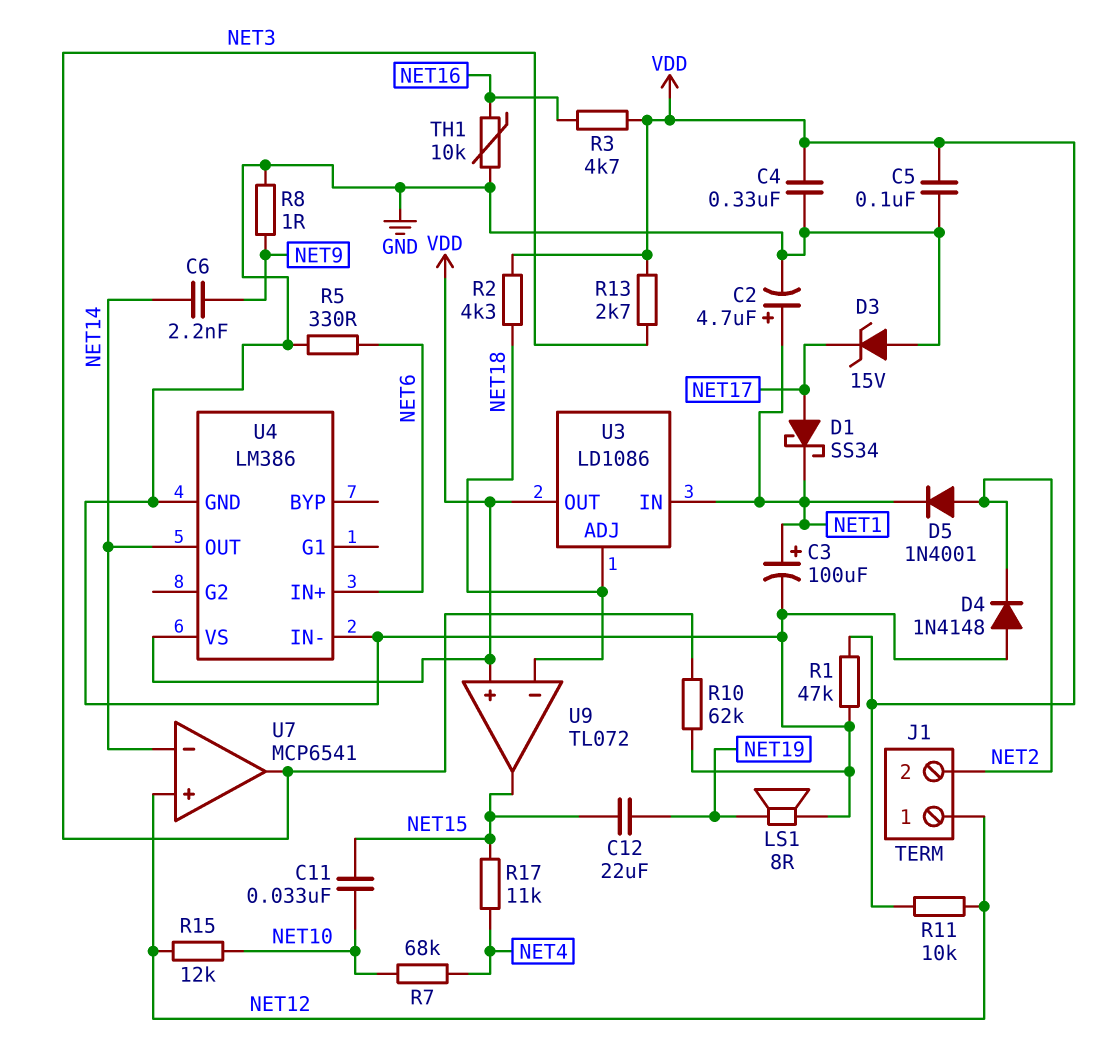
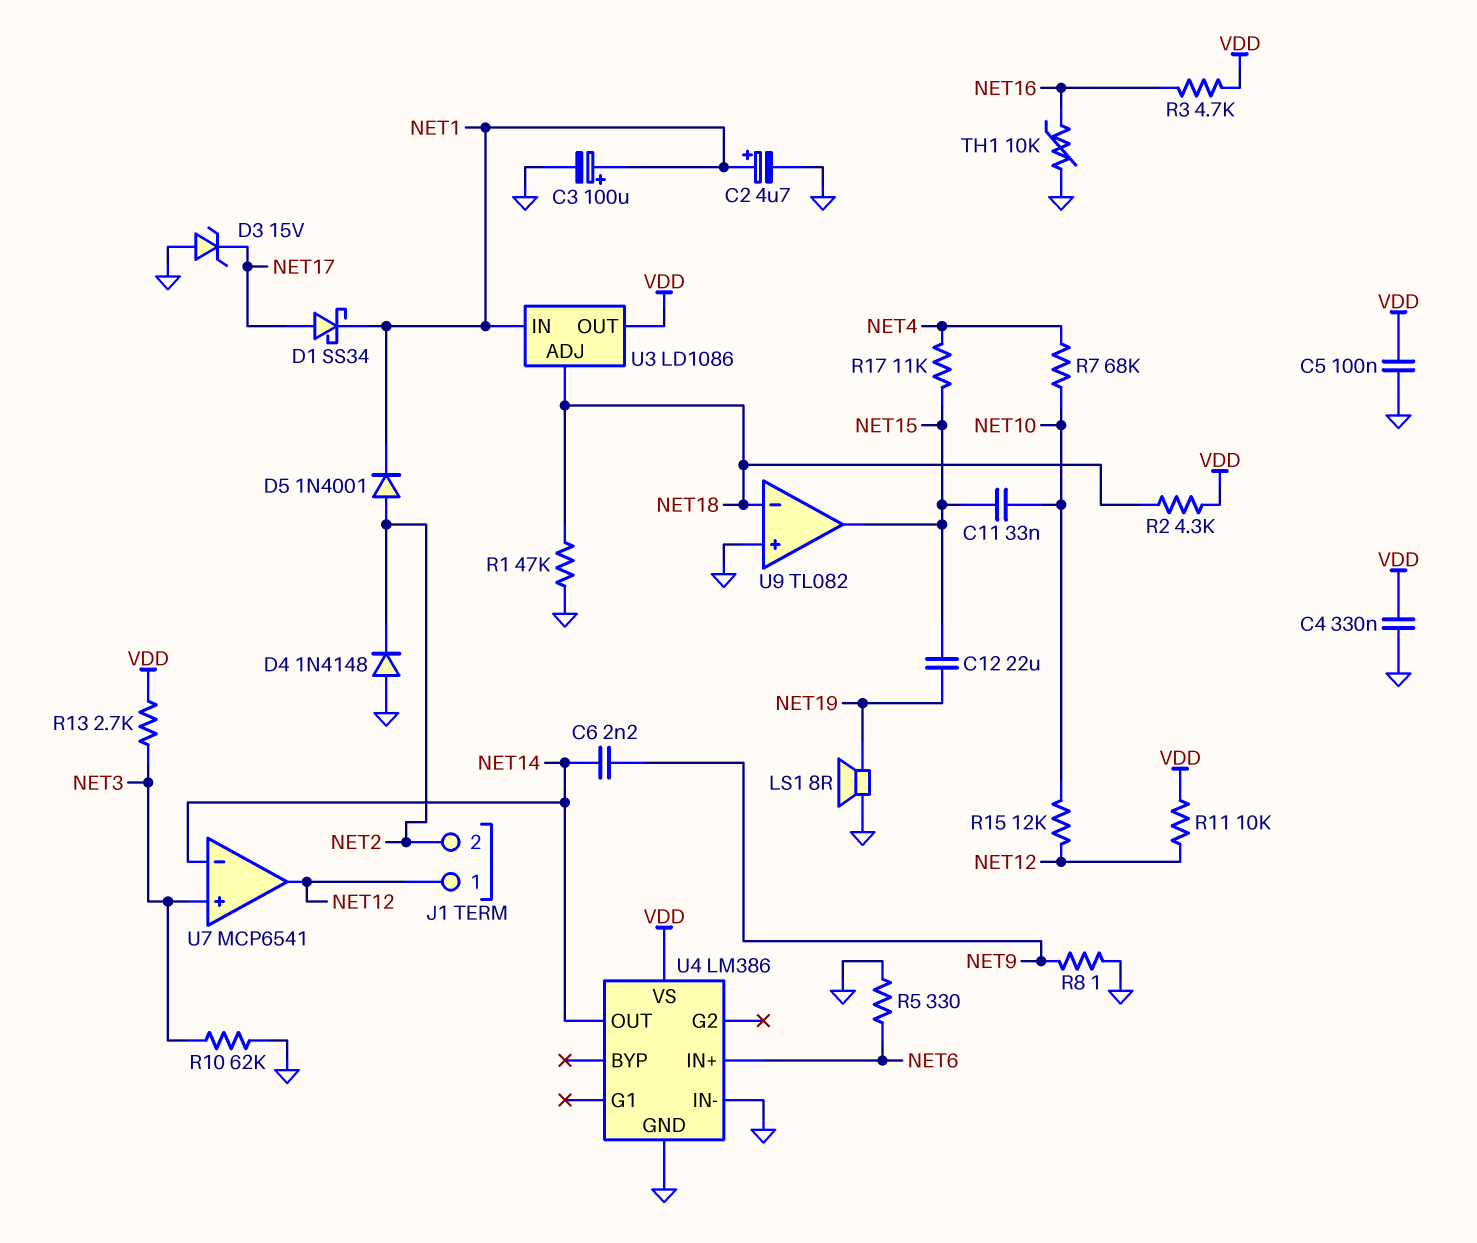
R1: 47k (GND, VDD) -> 47k (GND, NET18)
U7 pin in+: NET12 -> NET3
U7 pin out: NET3 -> NET12
U9: TL072 -> TL082
U9 pin in+: VDD -> GND

